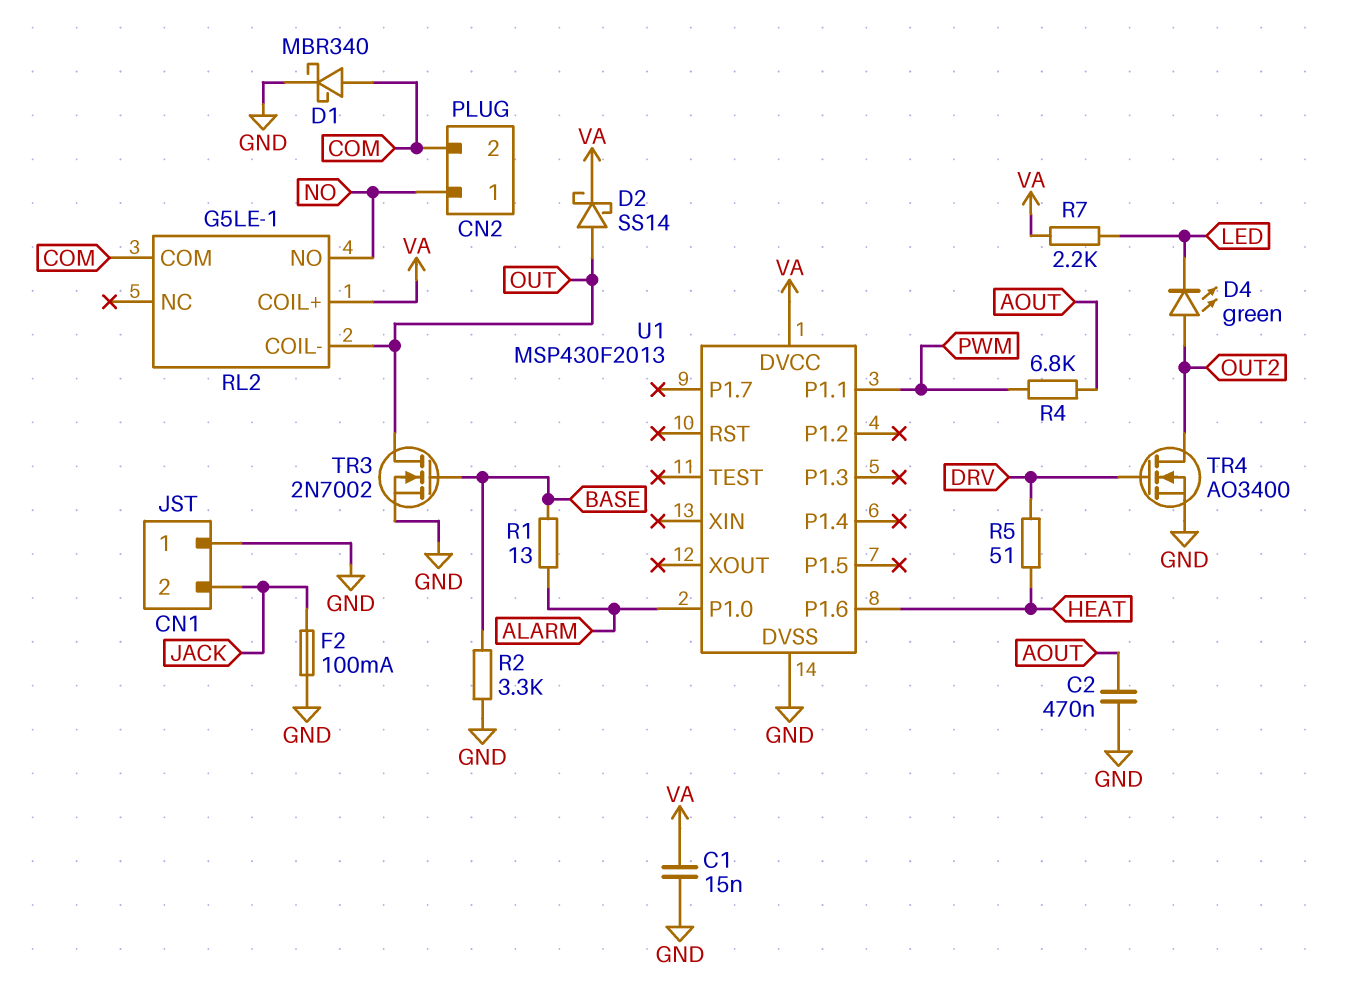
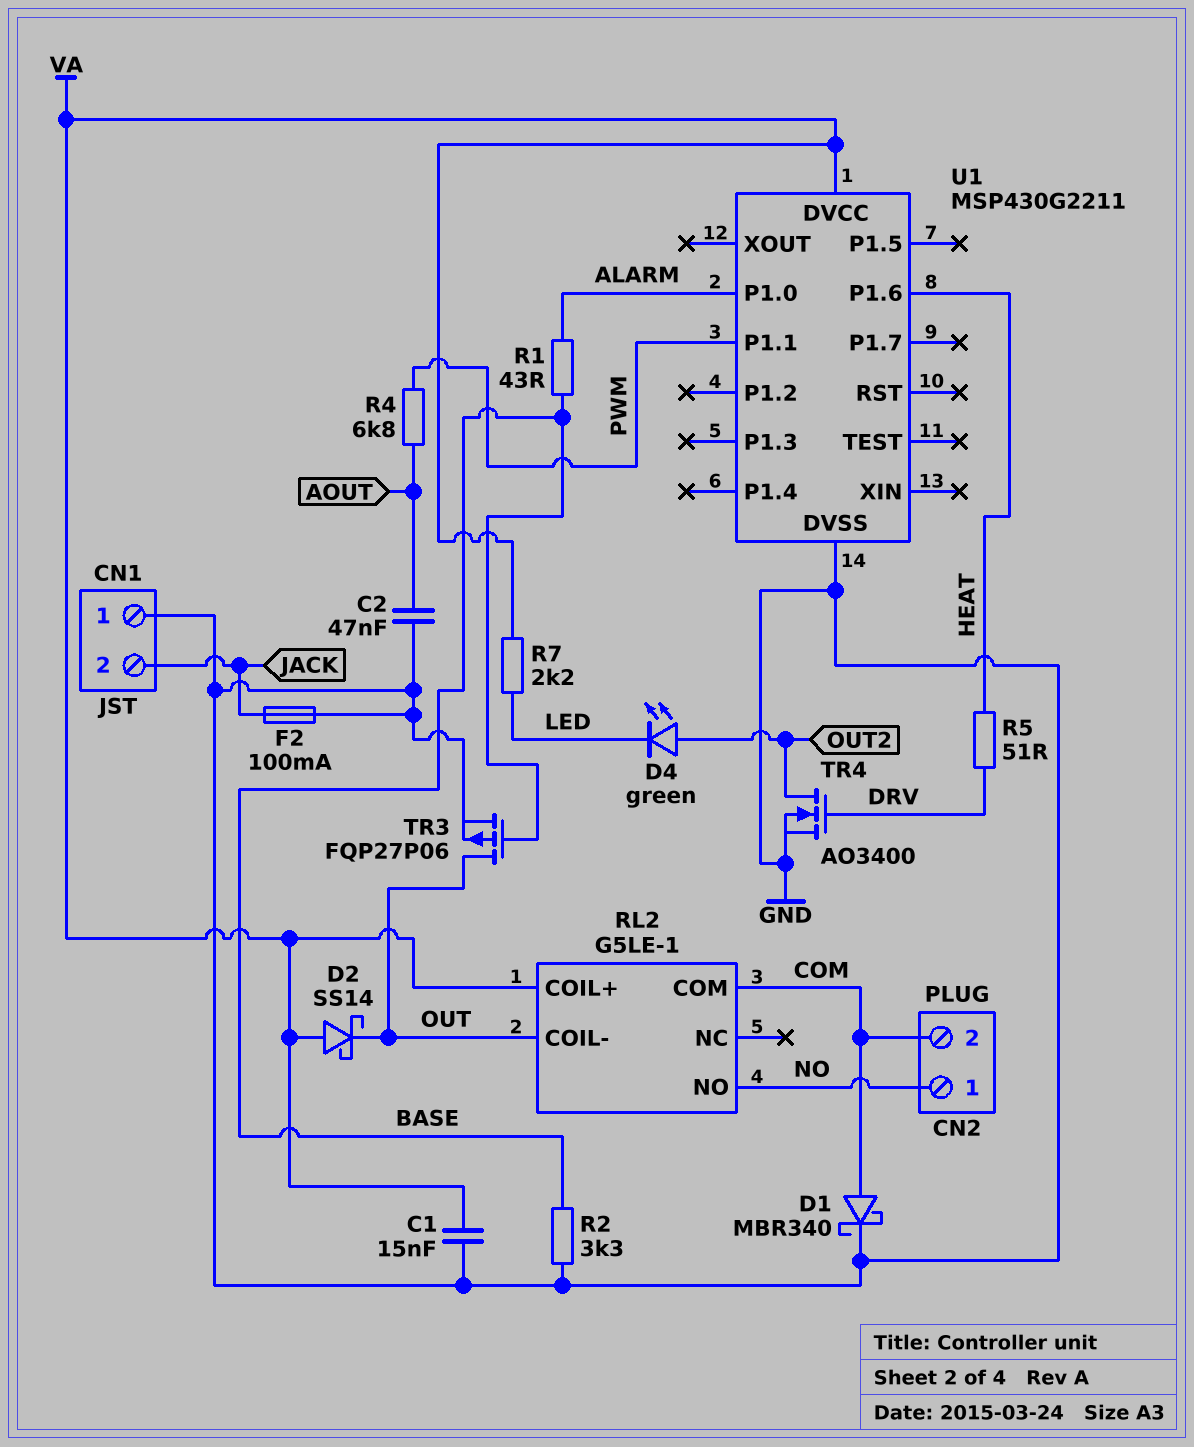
C2: 470nF (AOUT, GND) -> 47nF (AOUT, GND)
D2: schottky SS14 (A OUT, K VA) -> schottky SS14 (A VA, K OUT)
R1: 13 (ALARM, BASE) -> 43 (ALARM, BASE)
TR3: NMOS 2N7002 (G BASE, D OUT, S GND) -> PMOS FQP27P06 (G BASE, D OUT, S GND)
U1: MSP430F2013 -> MSP430G2211

